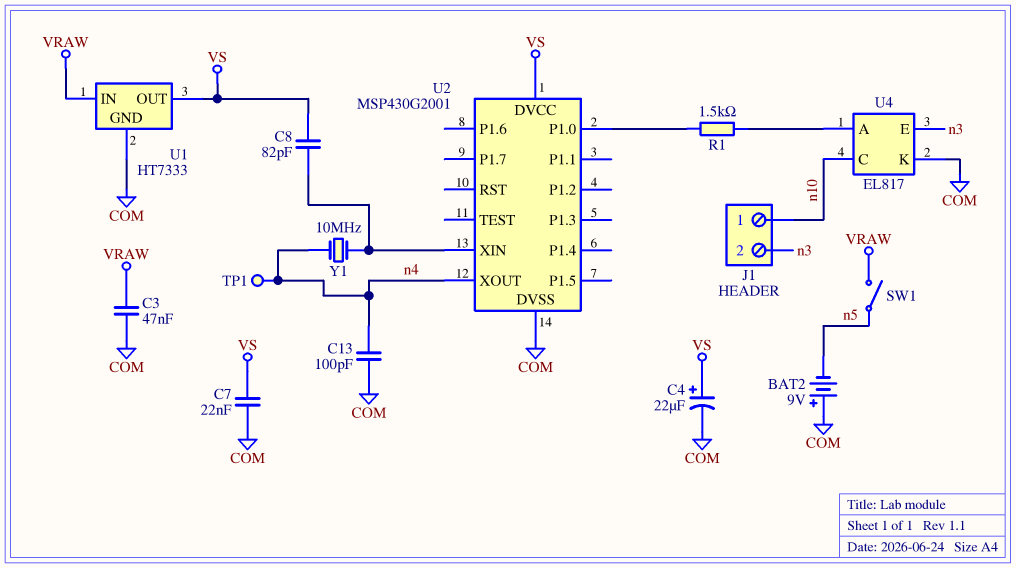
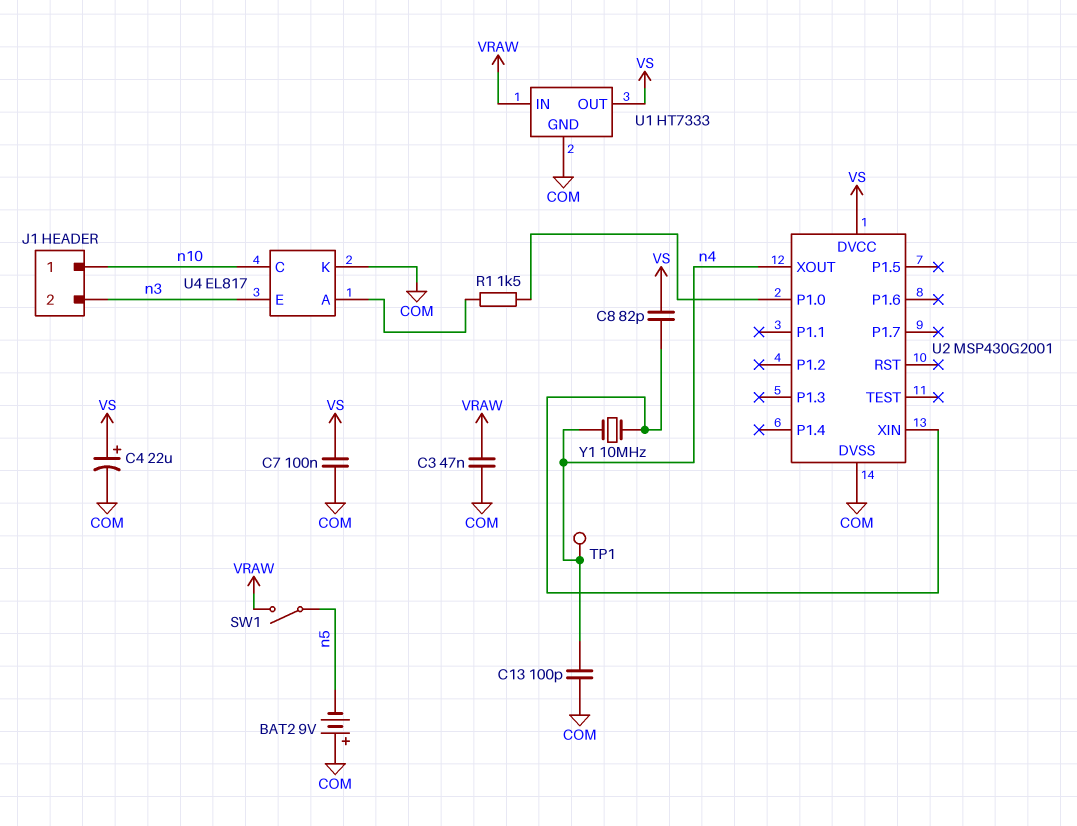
C7: 22nF (COM, VS) -> 100nF (COM, VS)

